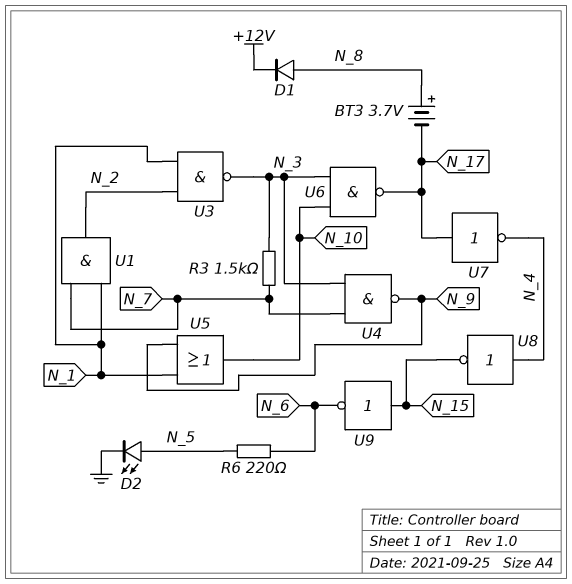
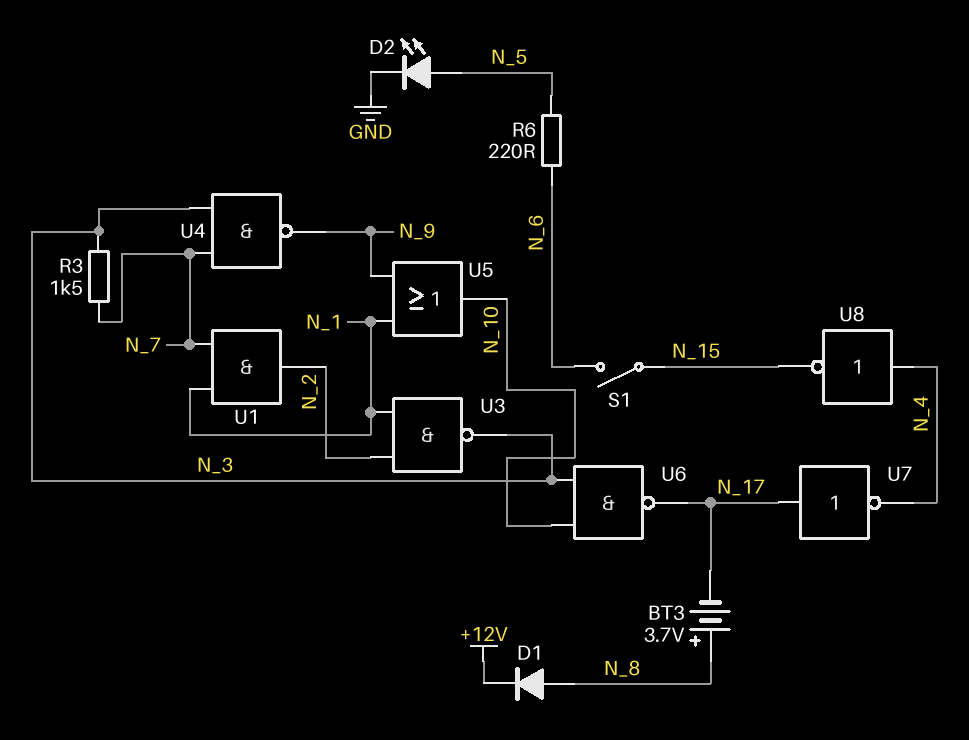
S1: none -> switch (N_6, N_15)
U9: NOT (in N_15, out N_6) -> none

